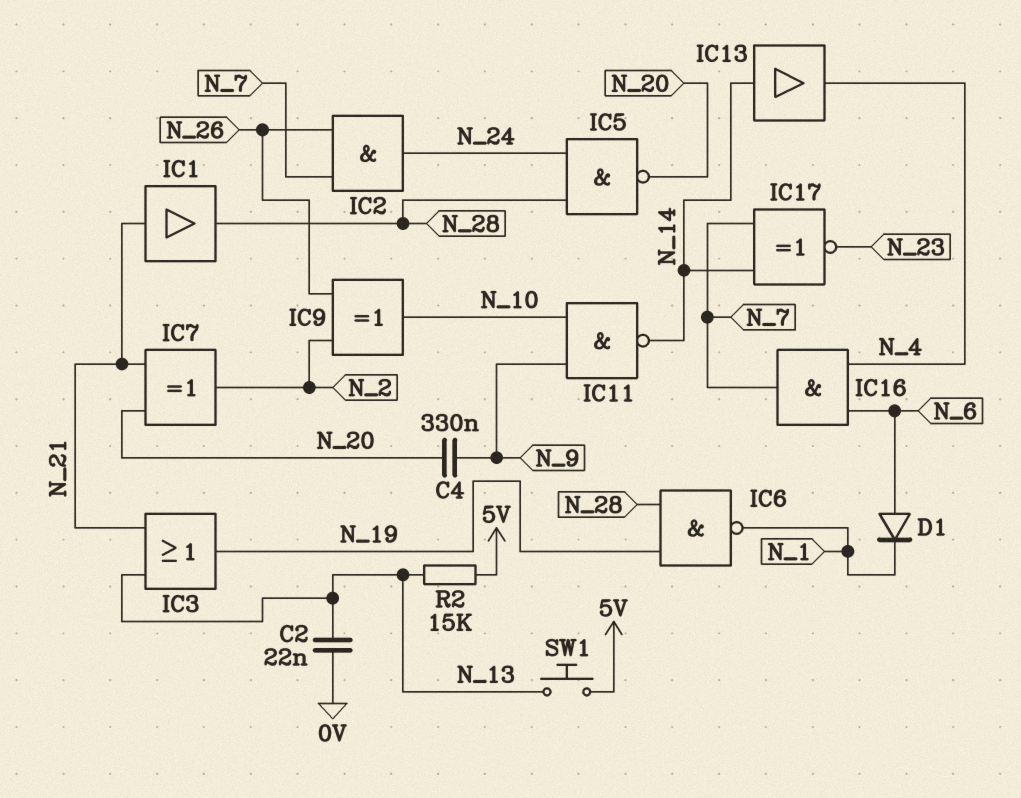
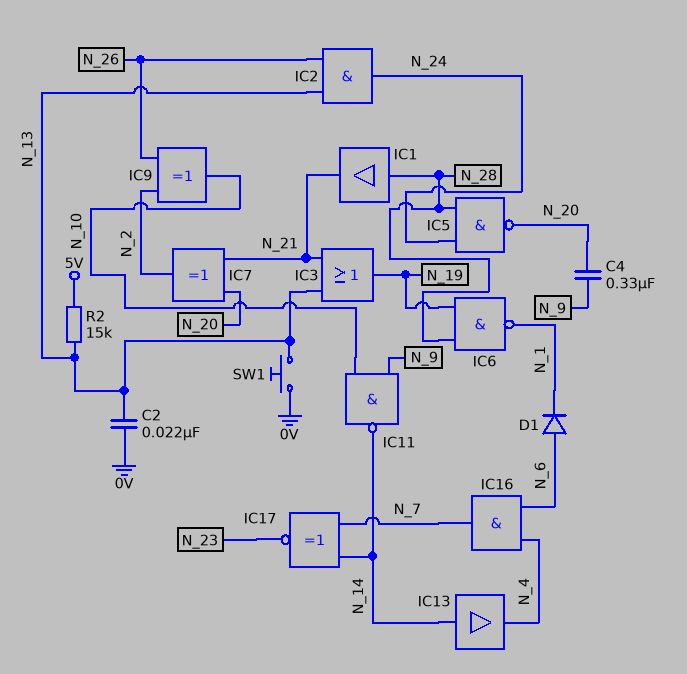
IC1: buffer (in N_21, out N_28) -> buffer (in N_28, out N_21)
IC2: AND (in N_7, in N_26, out N_24) -> AND (in N_13, in N_26, out N_24)
SW1: button (5V, N_13) -> button (0V, N_13)

